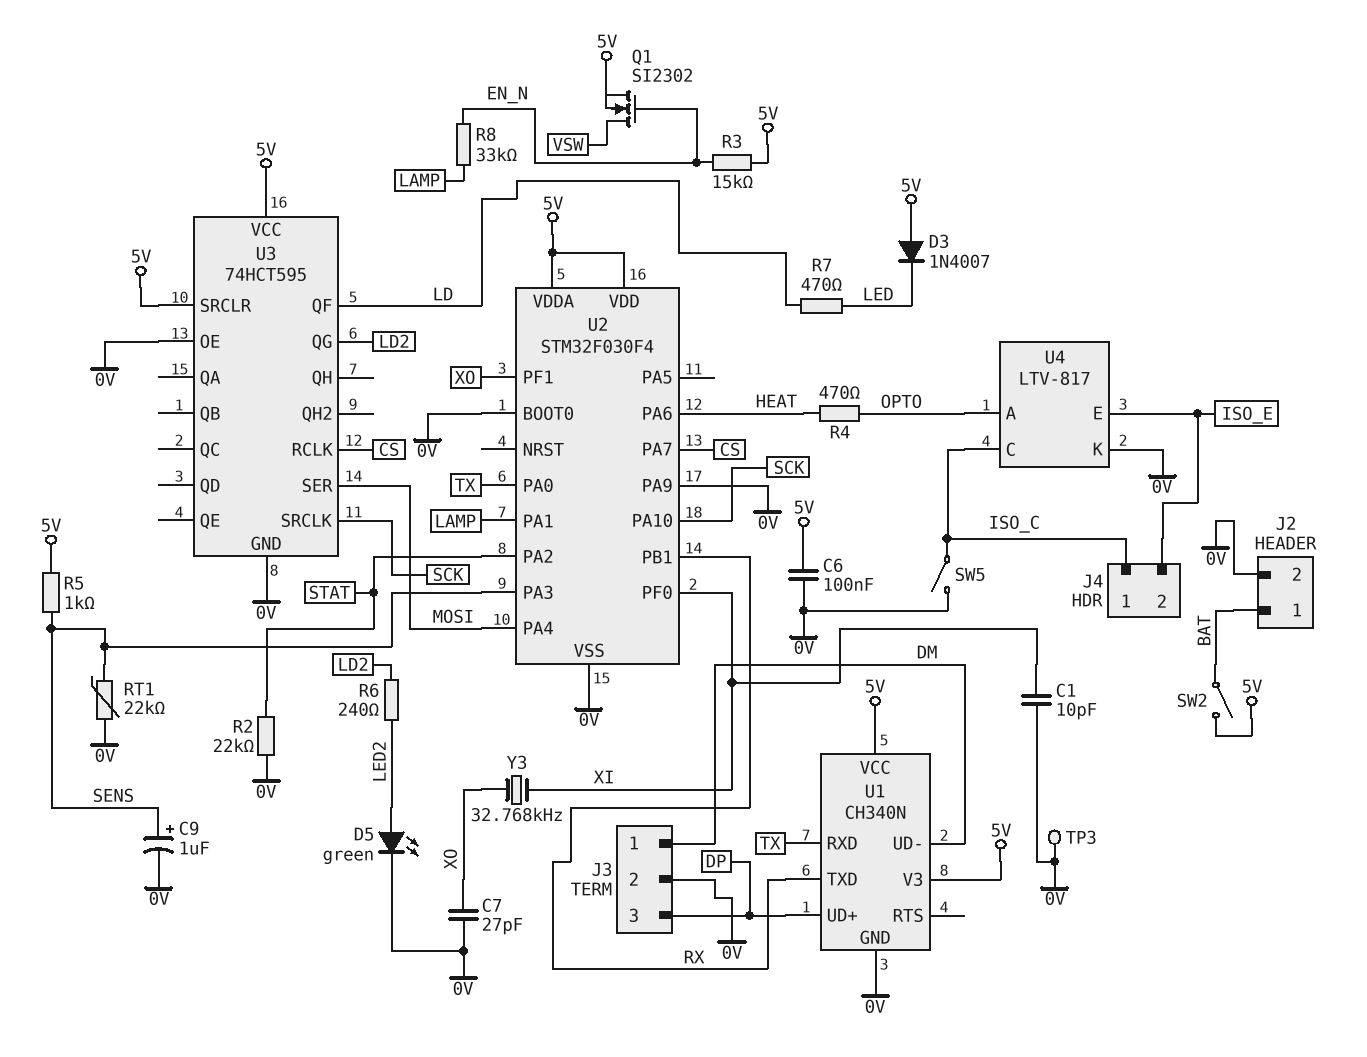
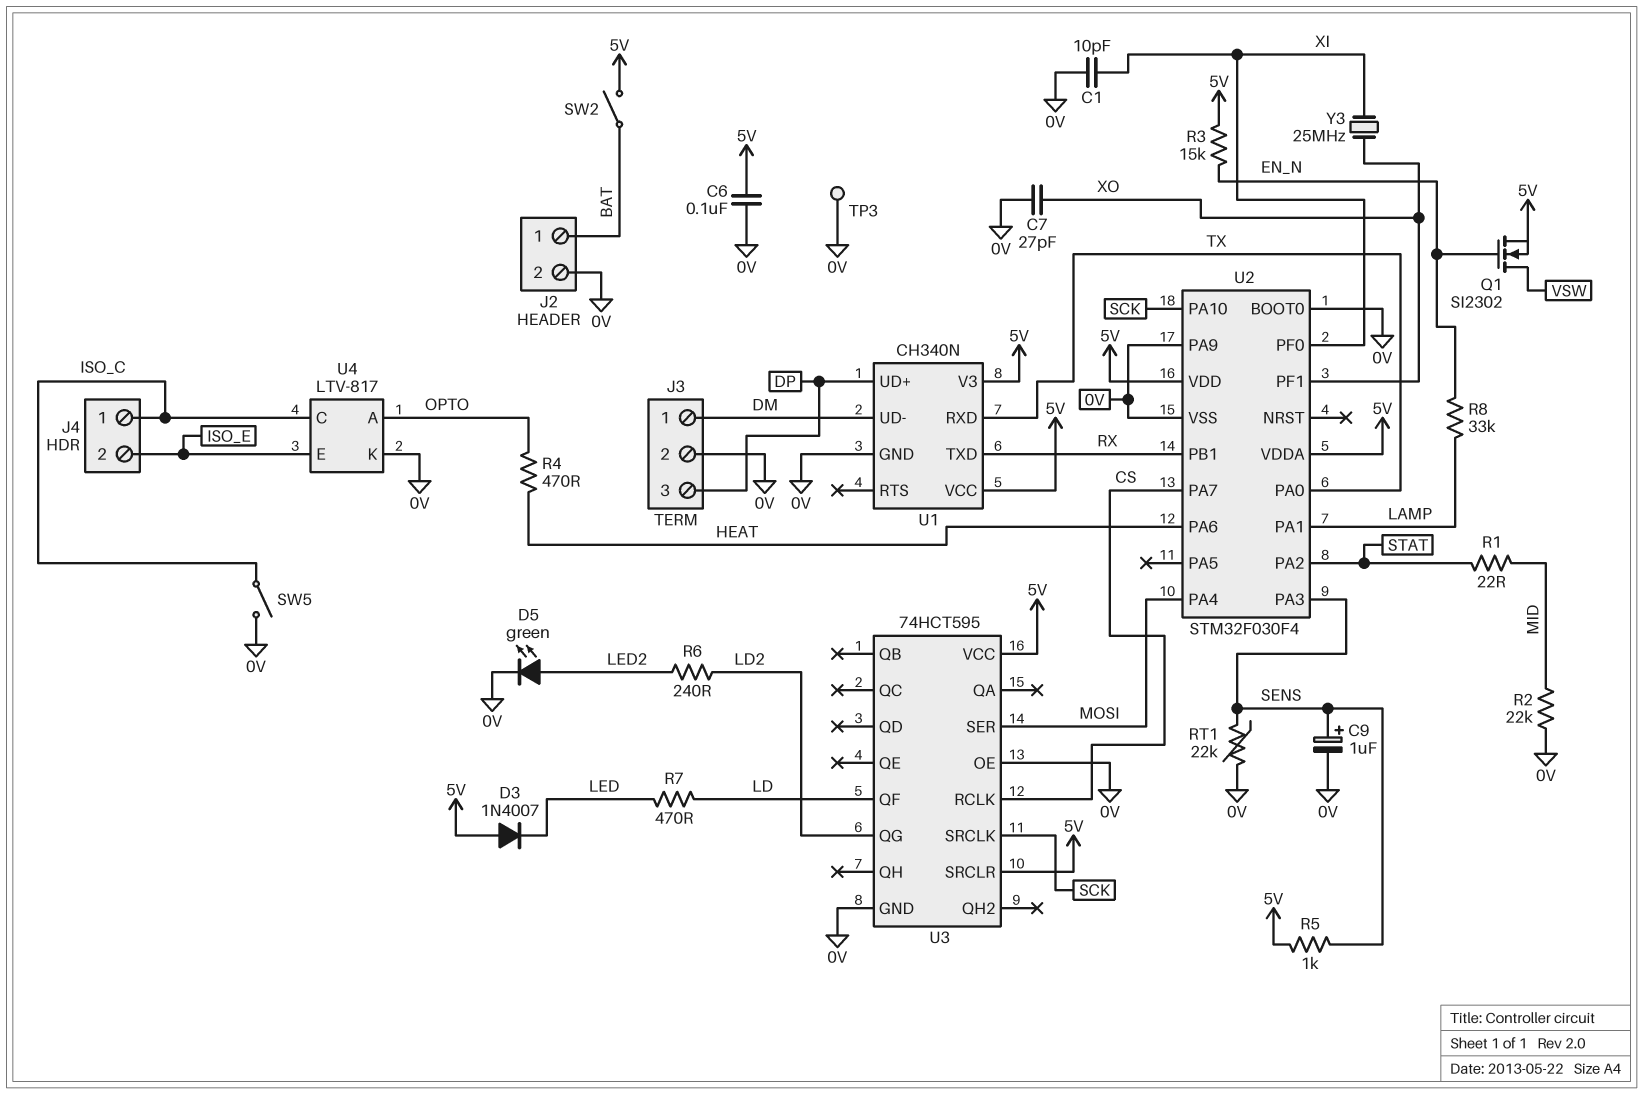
R1: none -> 22 (MID, STAT)
R2: 22k (0V, STAT) -> 22k (0V, MID)
Y3: 32.768kHz (XI, XO) -> 25MHz (XI, XO)

